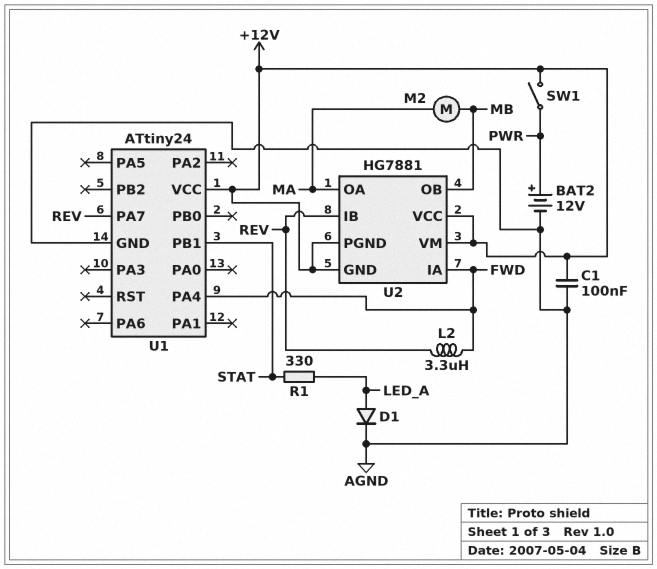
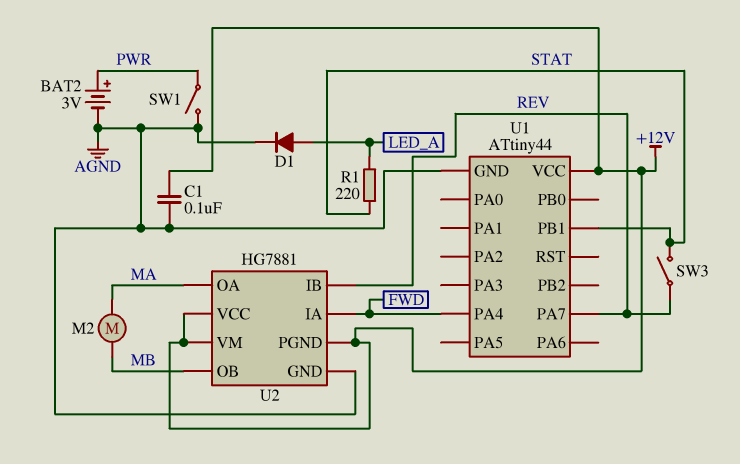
BAT2: 12V (plus PWR, minus AGND) -> 3V (plus PWR, minus AGND)
L2: 3.3uH (FWD, REV) -> none
R1: 330 (LED_A, STAT) -> 220 (LED_A, STAT)
SW1: switch (+12V, PWR) -> switch (AGND, PWR)
SW3: none -> switch (REV, STAT)
U1: ATtiny24 -> ATtiny44
U2 pin GND: +12V -> AGND

